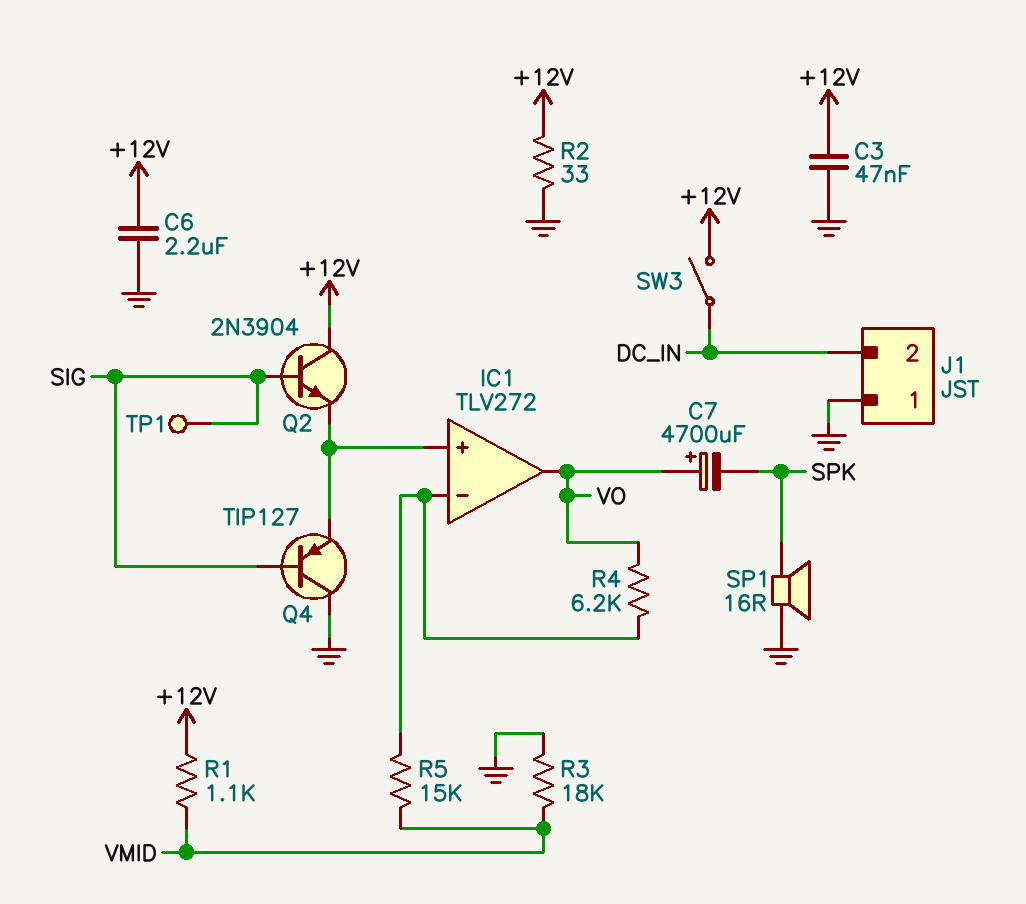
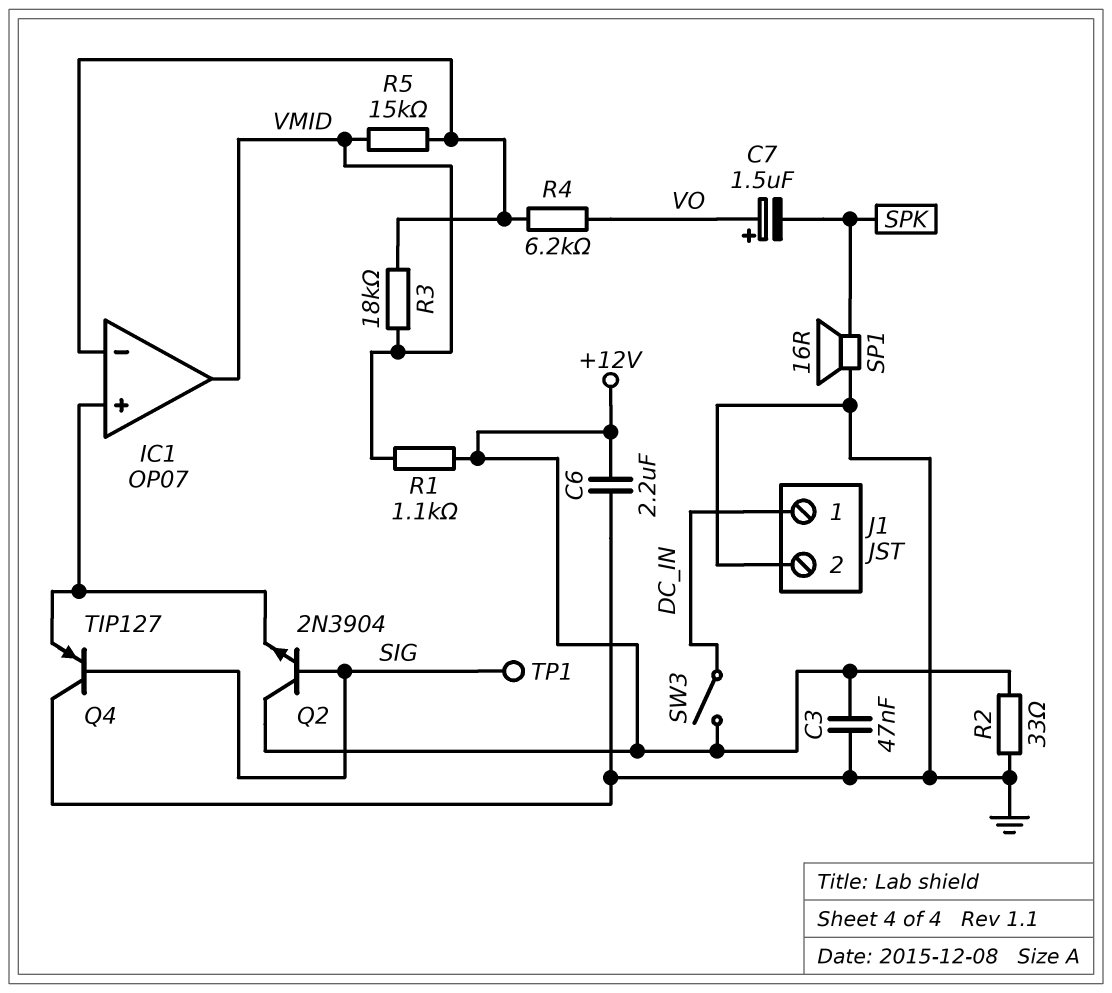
C7: 4700uF (plus VO, minus SPK) -> 1.5uF (plus VO, minus SPK)
IC1: TLV272 -> OP07
IC1 pin out: VO -> VMID
J1 pin 1: GND -> DC_IN
J1 pin 2: DC_IN -> GND
R3: 18k (GND, VMID) -> 18k (IC1/in-, VMID)

